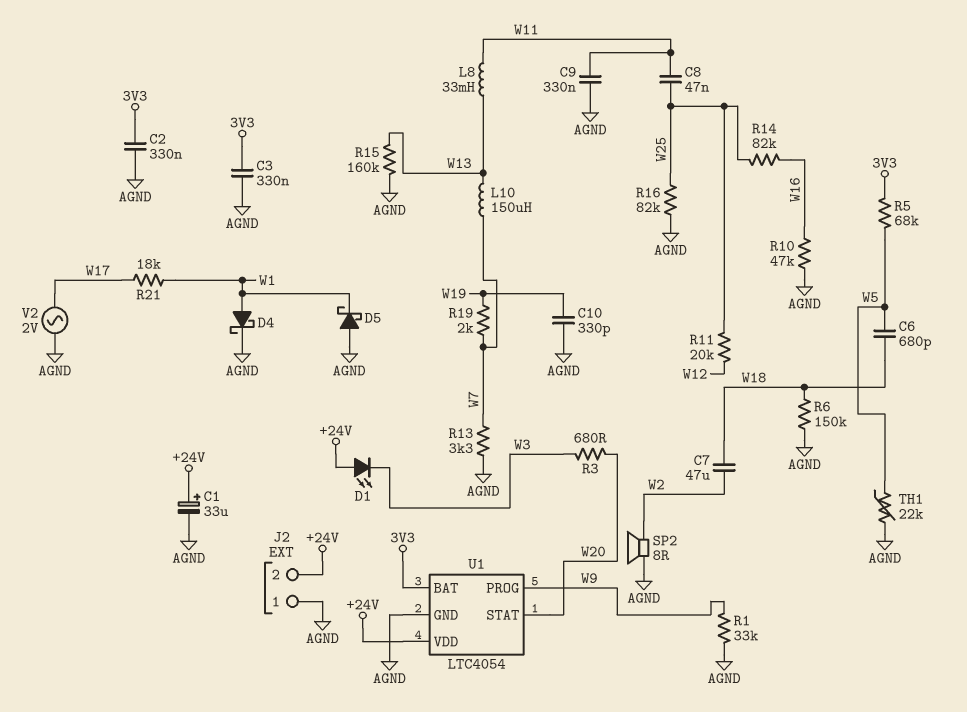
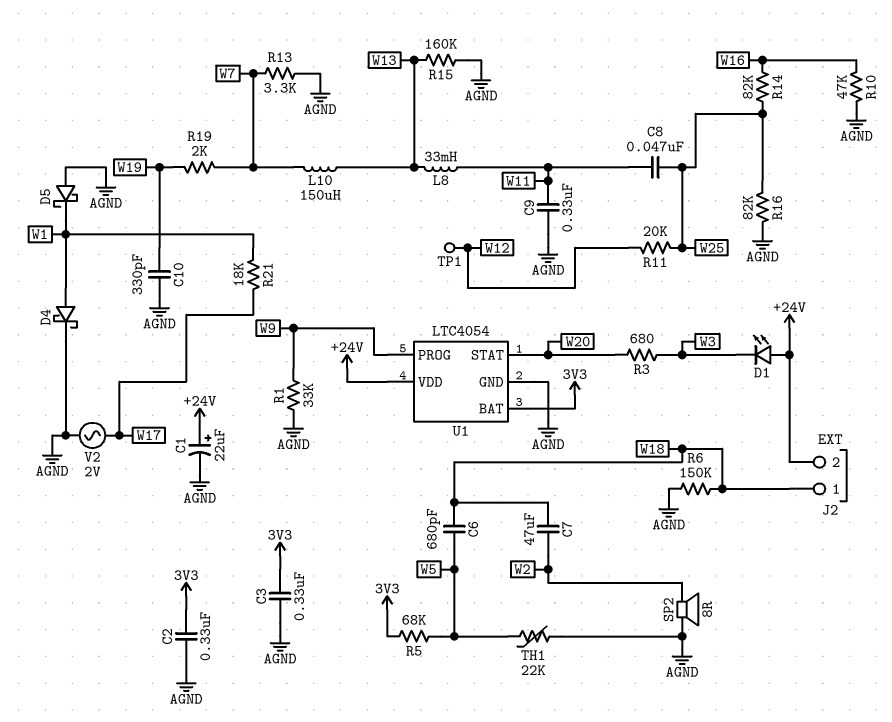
C1: 33uF (plus +24V, minus AGND) -> 22uF (plus +24V, minus AGND)
J2 pin 1: AGND -> W18
TP1: none -> test point (W12)

